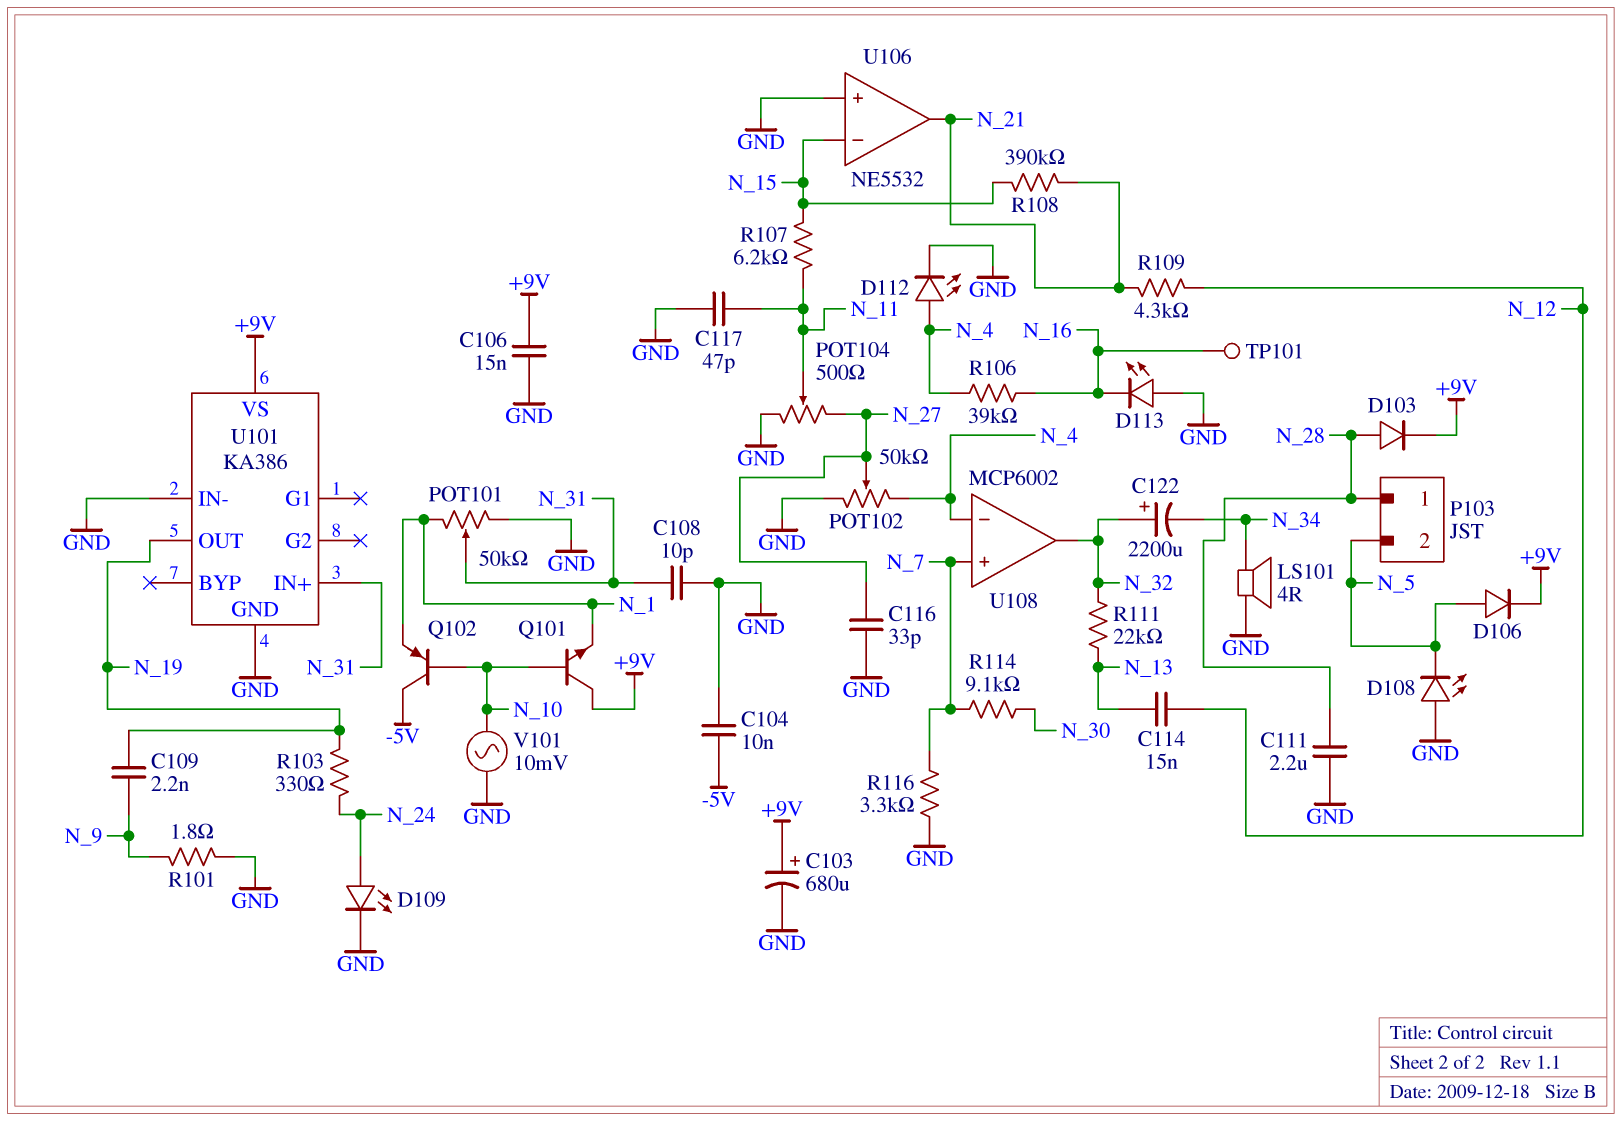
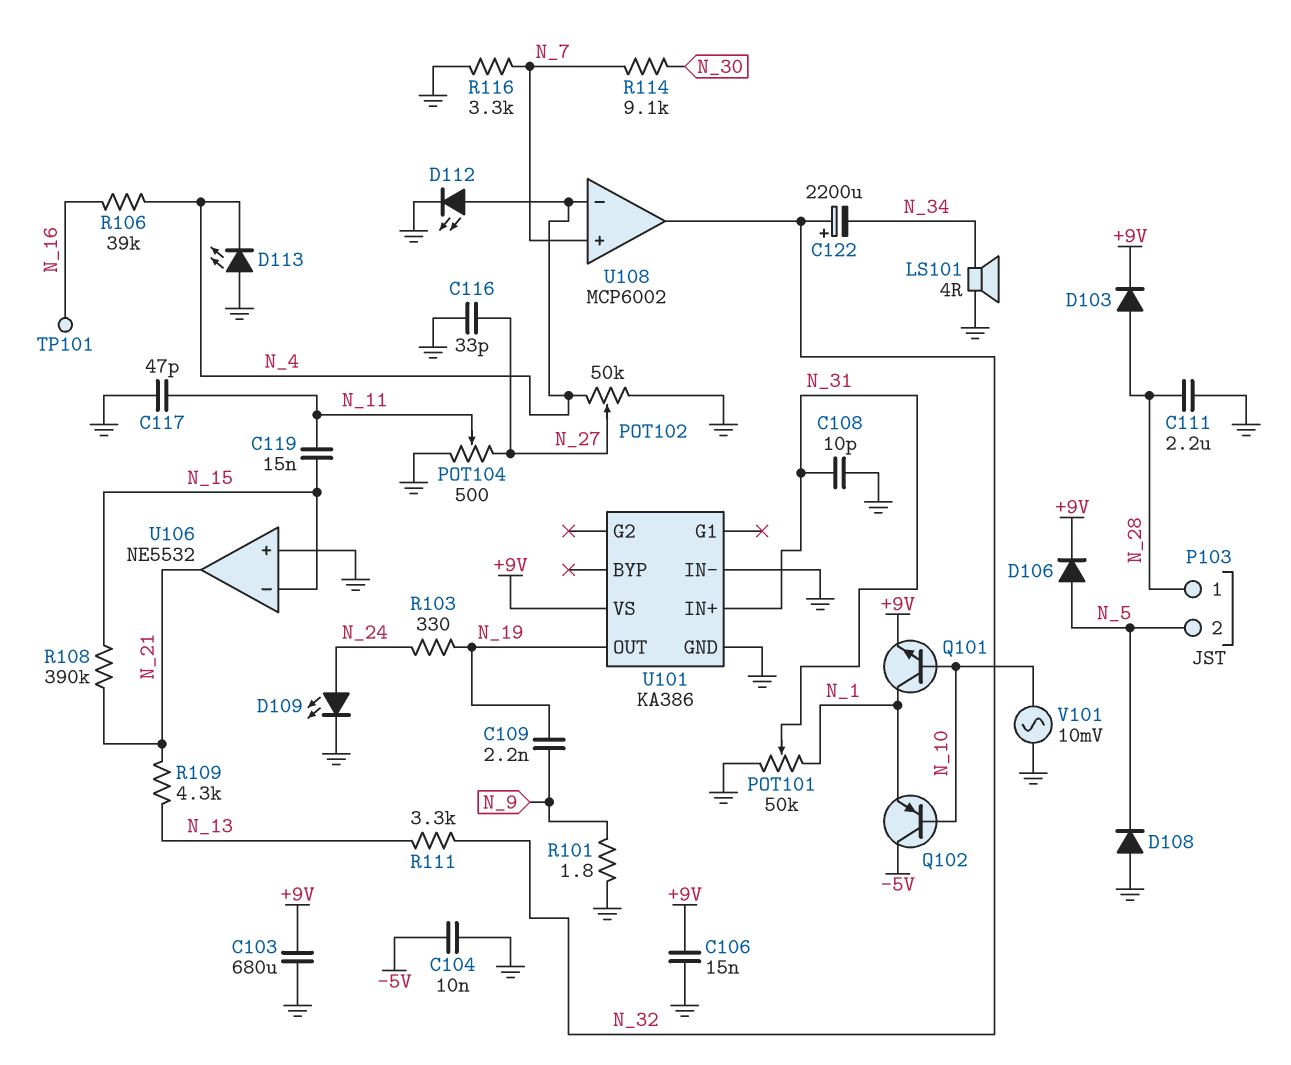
C103: 680uF (plus +9V, minus GND) -> 680uF (+9V, GND)
C114: 15nF (N_12, N_13) -> none
C119: none -> 15nF (N_11, N_15)
D108: LED (A GND, K N_5) -> diode (A GND, K N_5)
D113: LED (A GND, K N_16) -> LED (A GND, K N_4)
Q101: NPN (B N_10, C +9V, E N_1) -> NPN (B N_10, C N_1, E +9V)
R107: 6.2k (N_11, N_15) -> none
R109: 4.3k (N_12, N_21) -> 4.3k (N_13, N_21)
R111: 22k (N_13, N_32) -> 3.3k (N_13, N_32)

